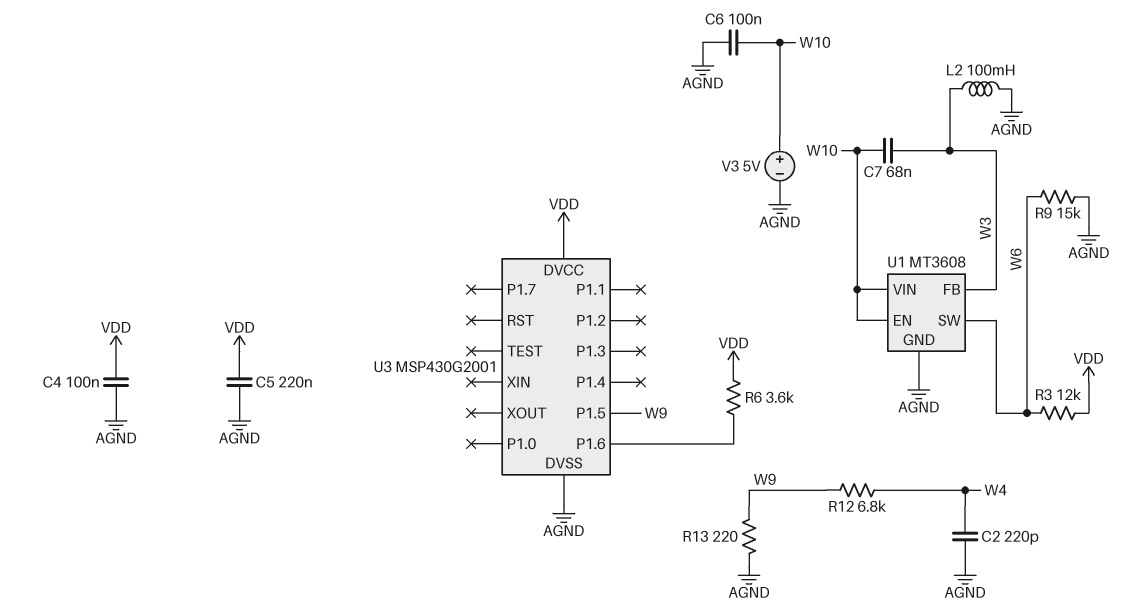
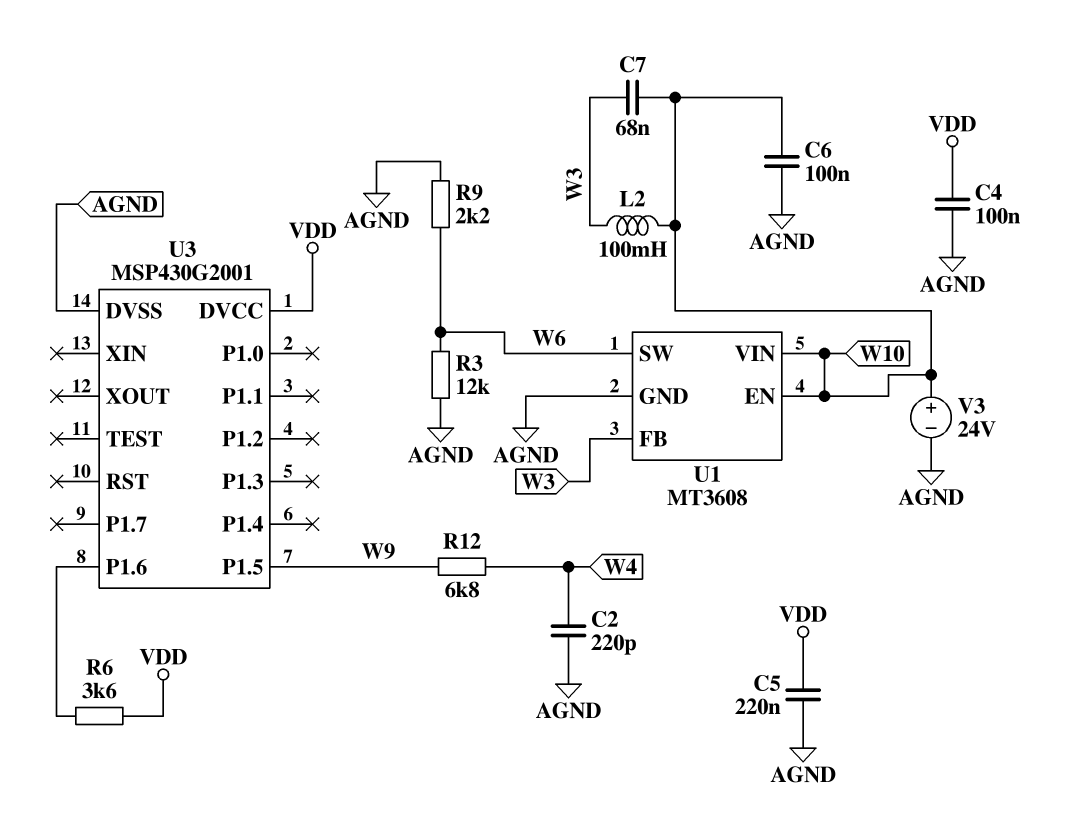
L2: 100mH (AGND, W3) -> 100mH (W3, W10)
R3: 12k (VDD, W6) -> 12k (AGND, W6)
R9: 15k (AGND, W6) -> 2.2k (AGND, W6)
R13: 220 (AGND, W9) -> none
V3: 5V (plus W10, minus AGND) -> 24V (plus W10, minus AGND)

